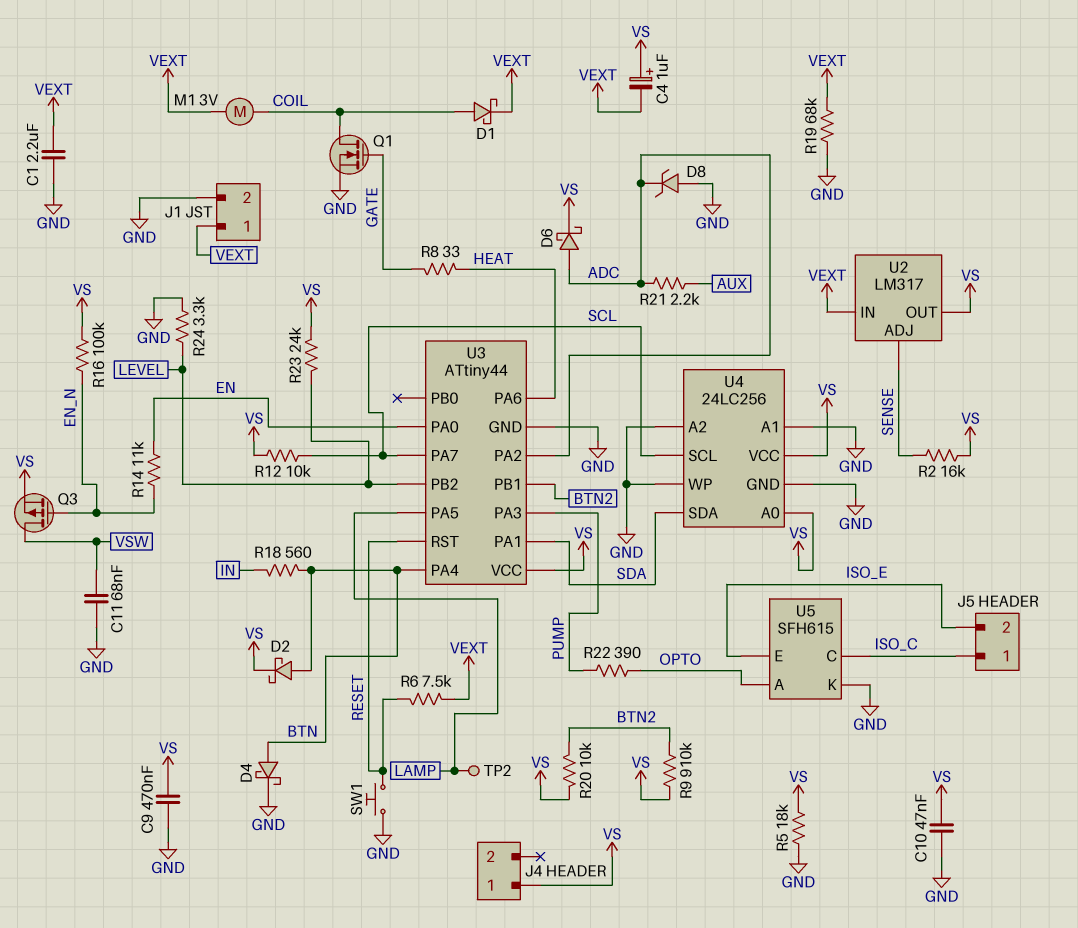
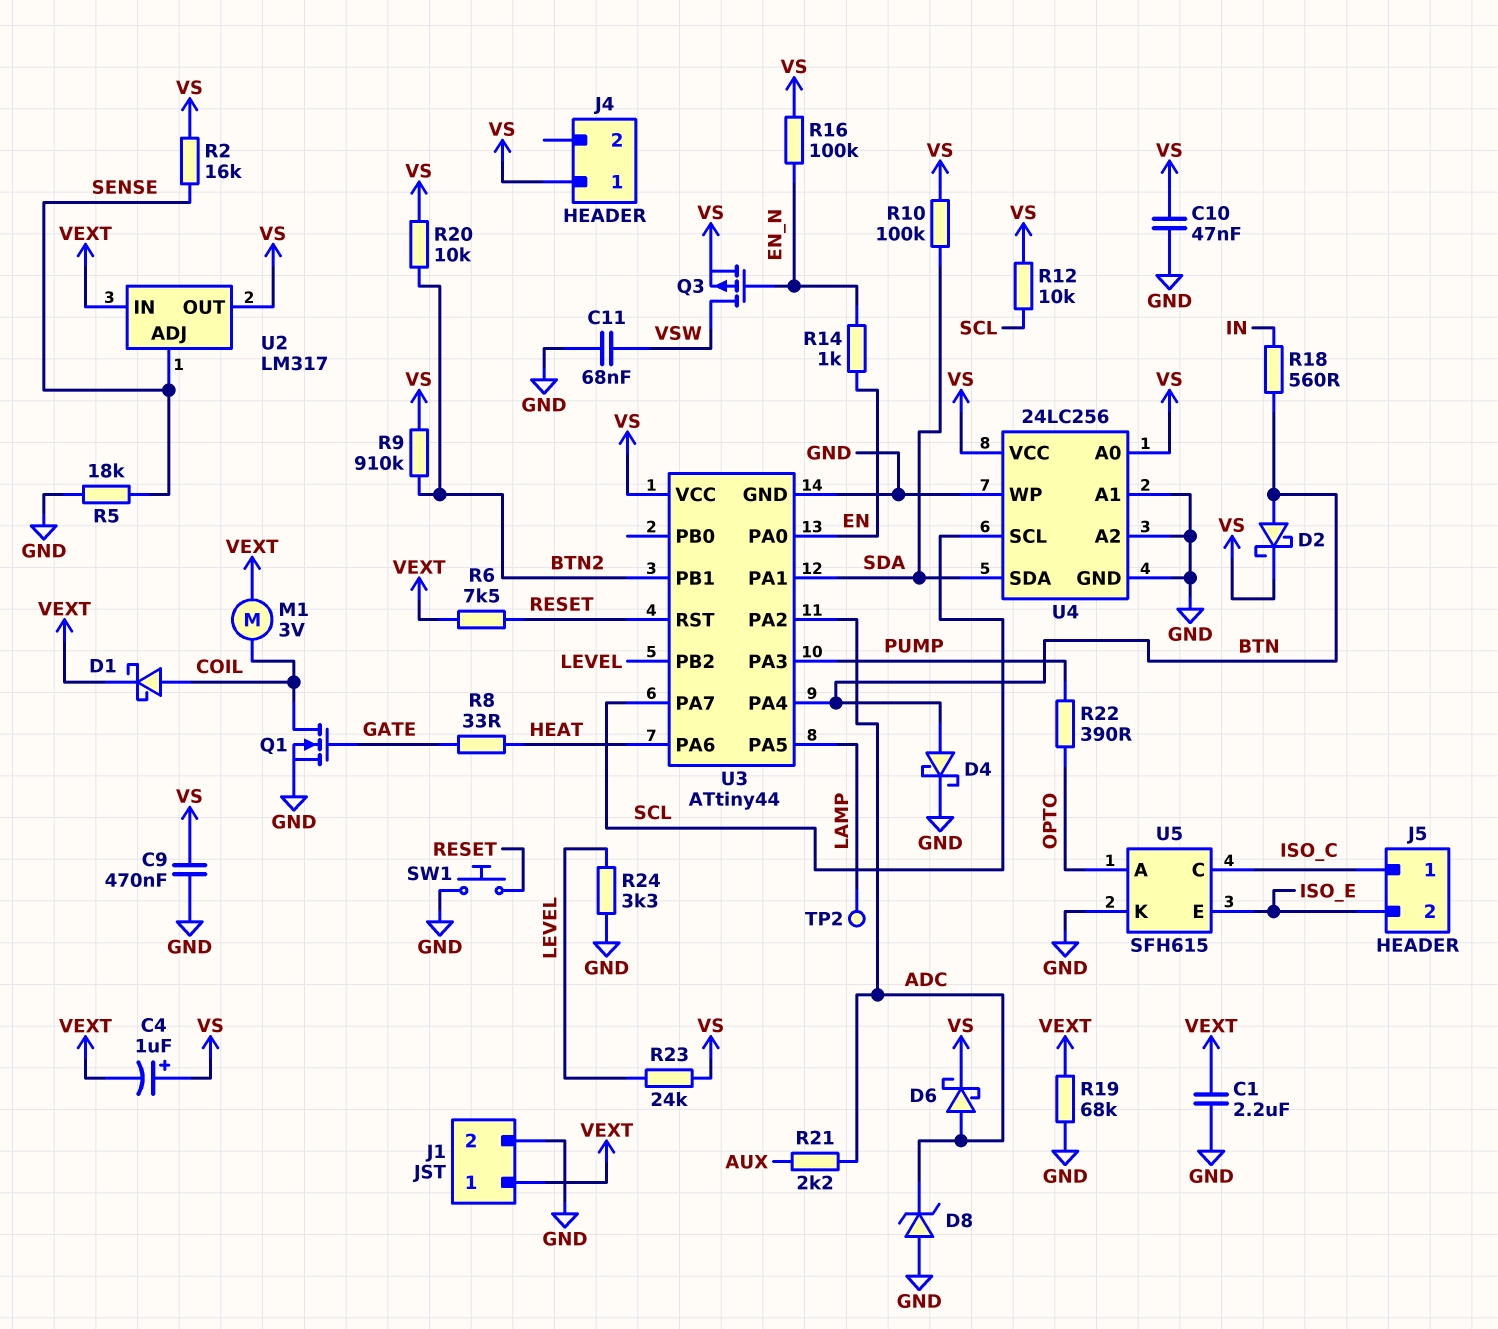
R5: 18k (GND, VS) -> 18k (GND, SENSE)
R10: none -> 100k (SDA, VS)
R14: 11k (EN, EN_N) -> 1k (EN, EN_N)

